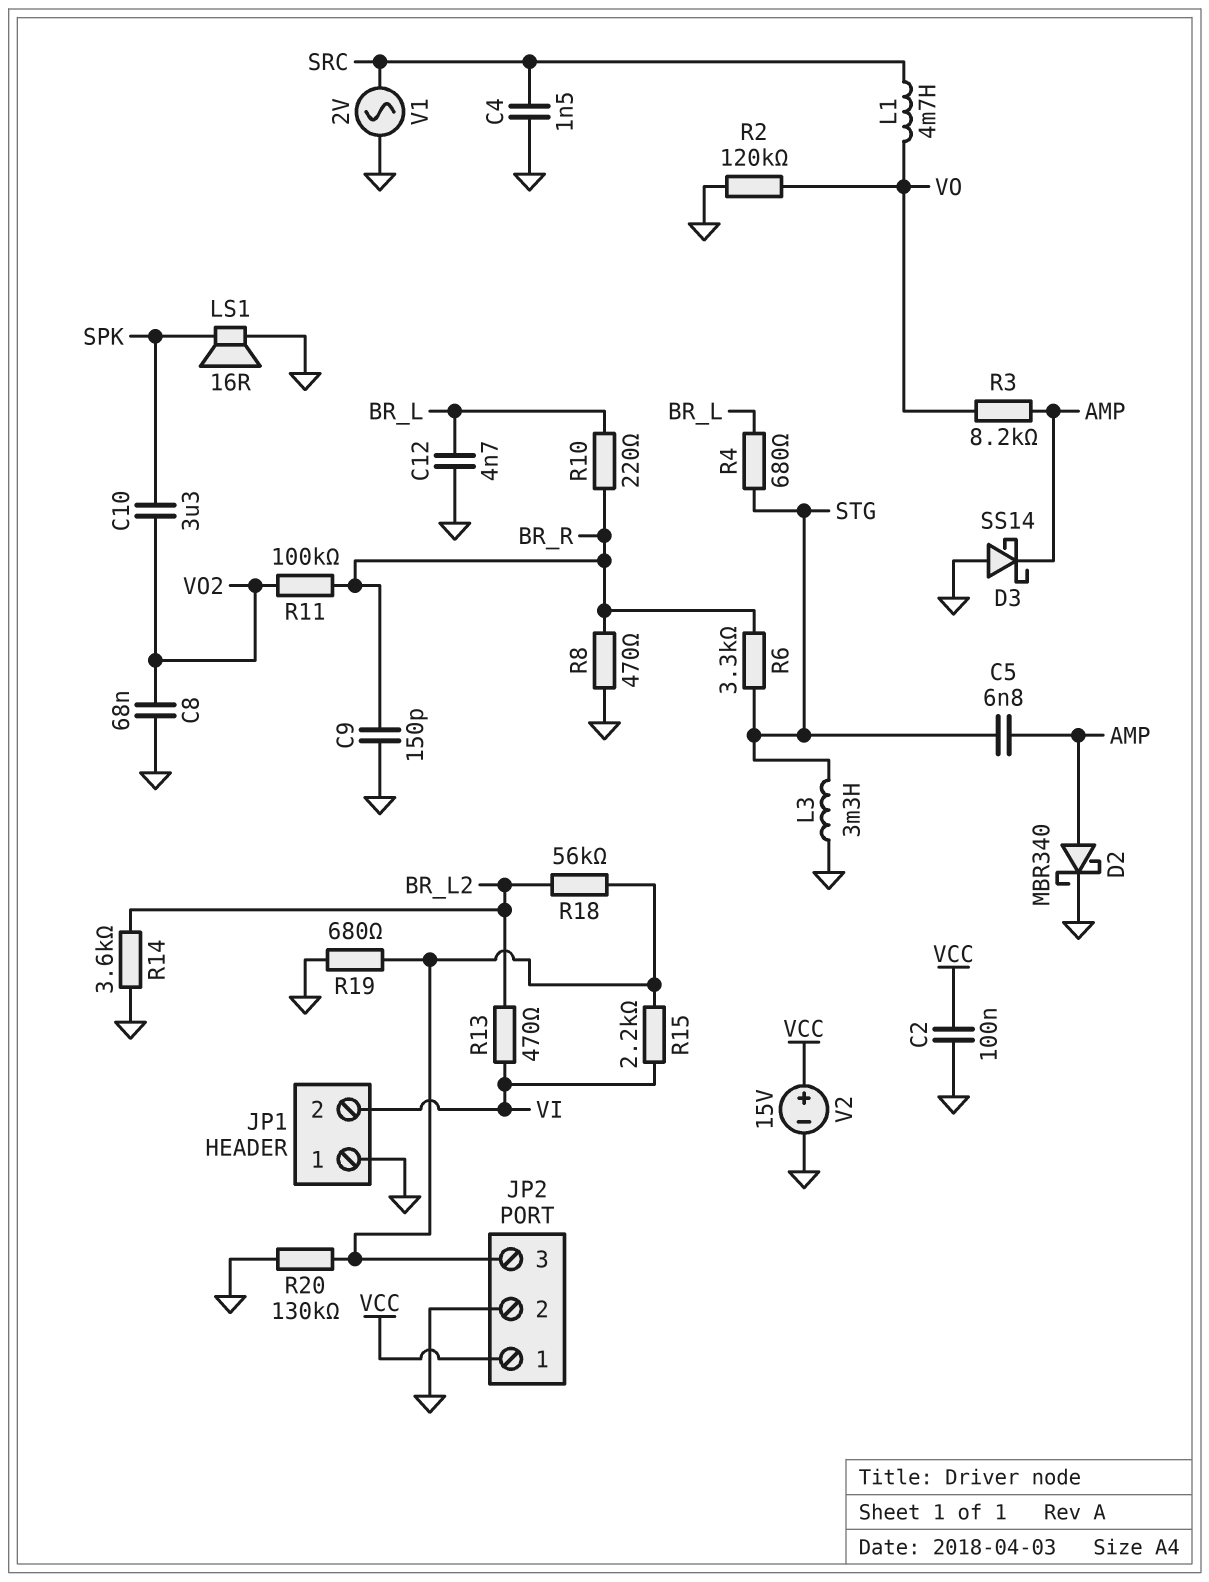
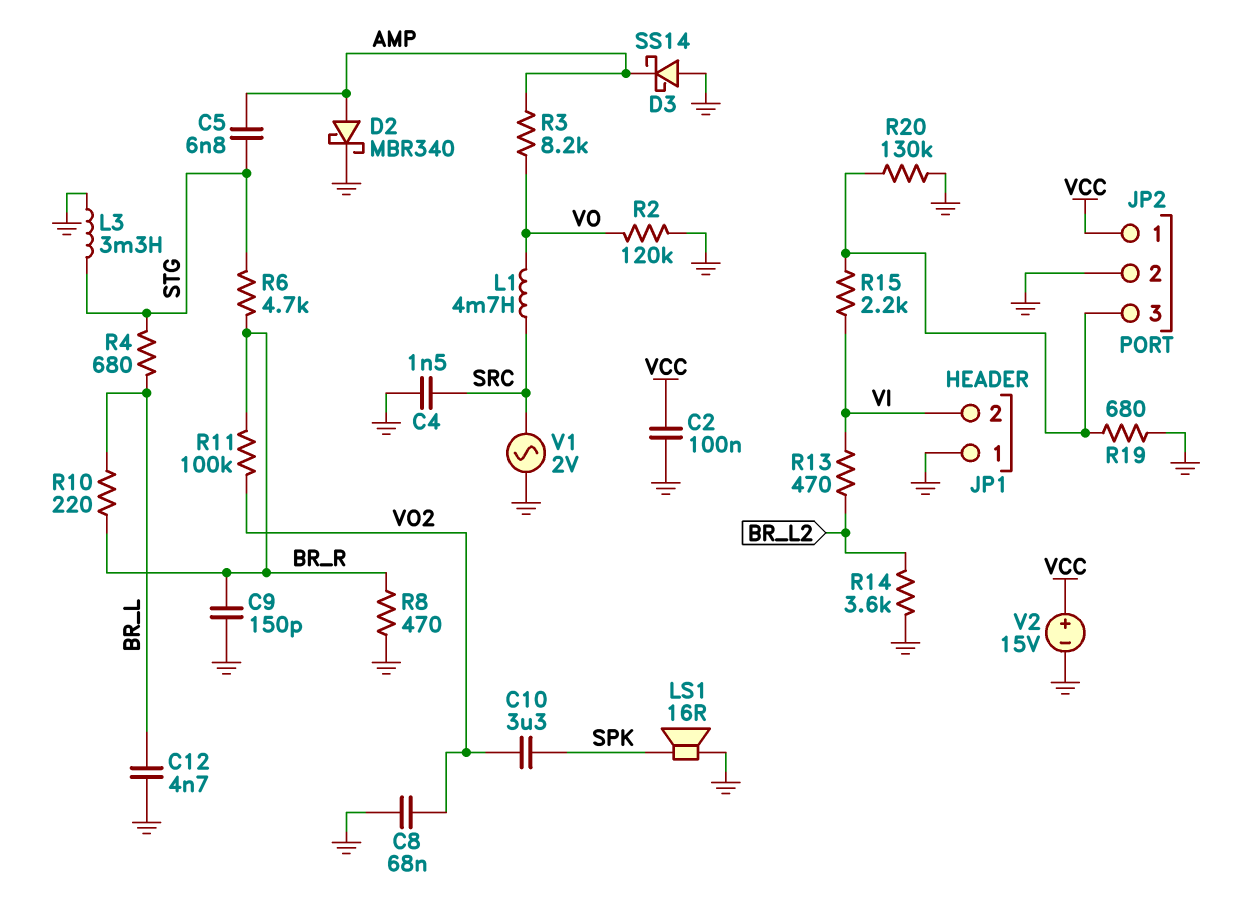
R6: 3.3k (BR_R, STG) -> 4.7k (BR_R, STG)
R18: 56k (BR_L2, JP2/3) -> none

